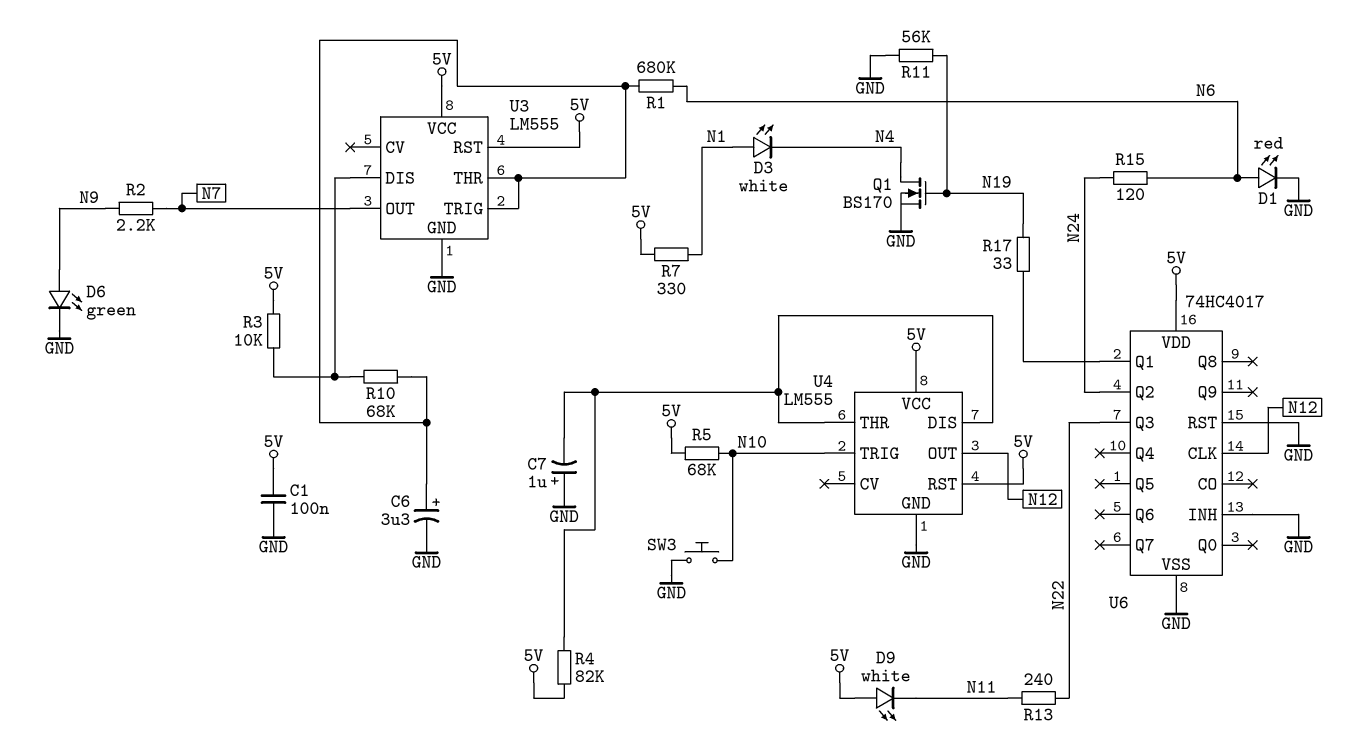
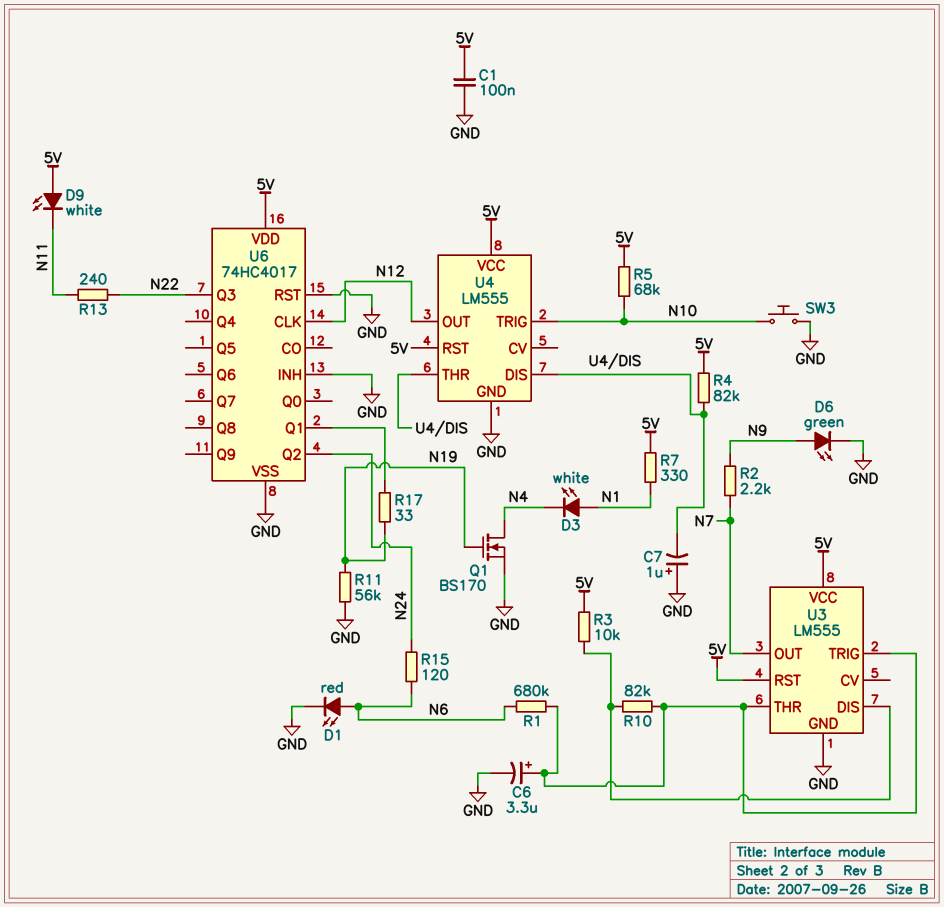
R10: 68k (U3/DIS, U3/THR) -> 82k (U3/DIS, U3/THR)

